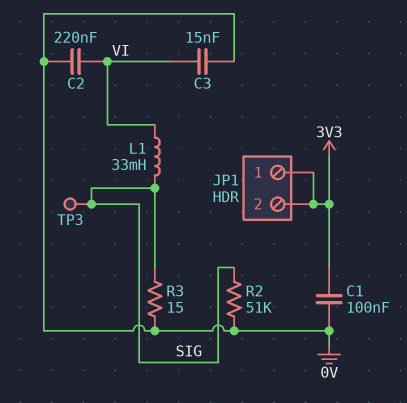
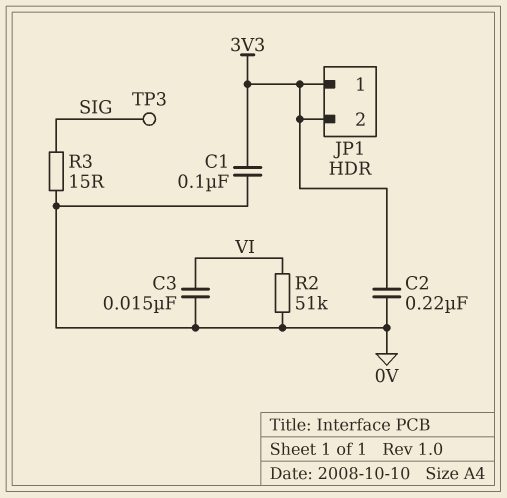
C2: 220nF (0V, VI) -> 220nF (0V, 3V3)
L1: 33mH (SIG, VI) -> none
R2: 51k (0V, SIG) -> 51k (0V, VI)

